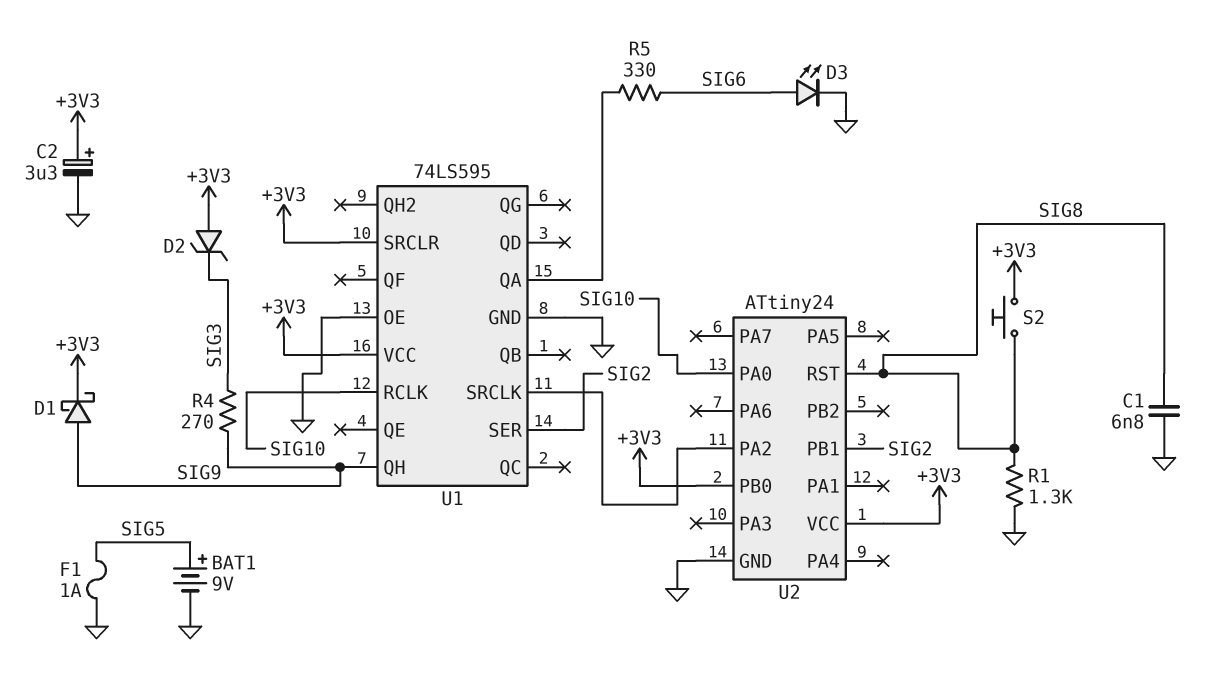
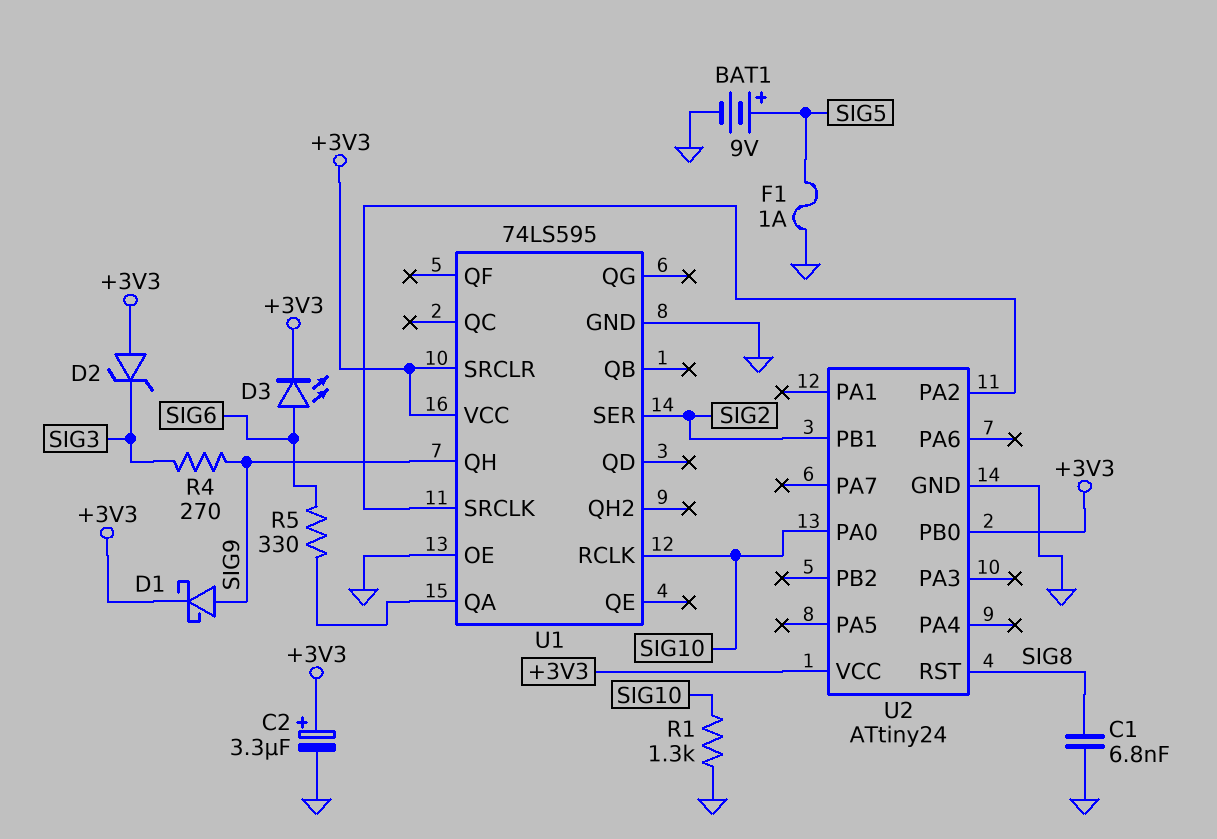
D3: LED (A SIG6, K GND) -> LED (A SIG6, K +3V3)
R1: 1.3k (GND, SIG8) -> 1.3k (GND, SIG10)
S2: button (+3V3, SIG8) -> none

